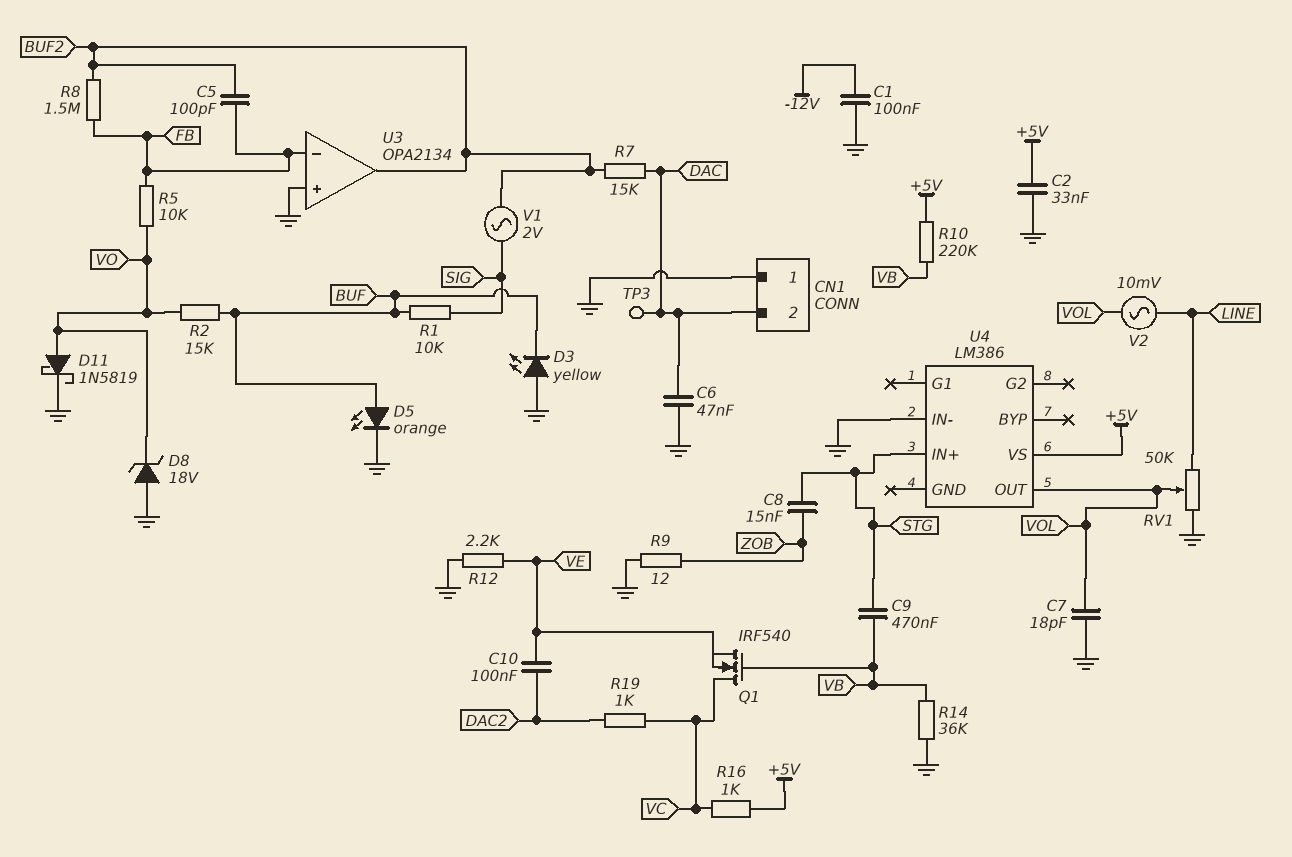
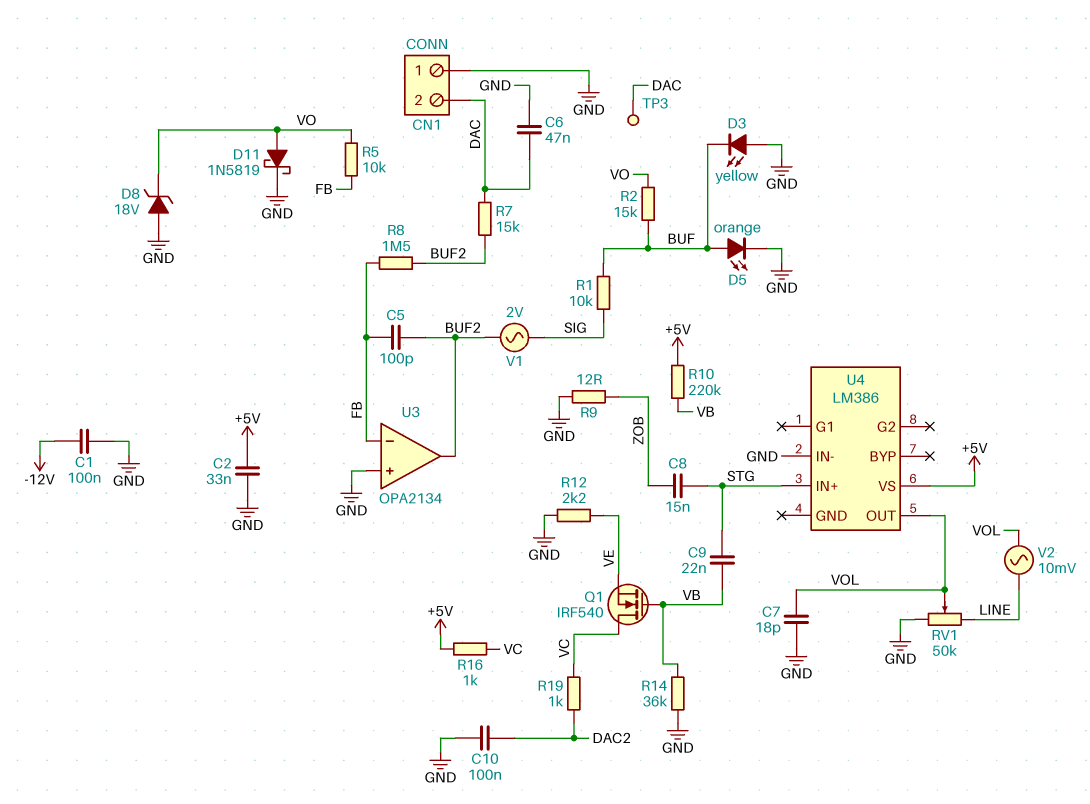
C9: 470nF (STG, VB) -> 22nF (STG, VB)
C10: 100nF (DAC2, VE) -> 100nF (DAC2, GND)

